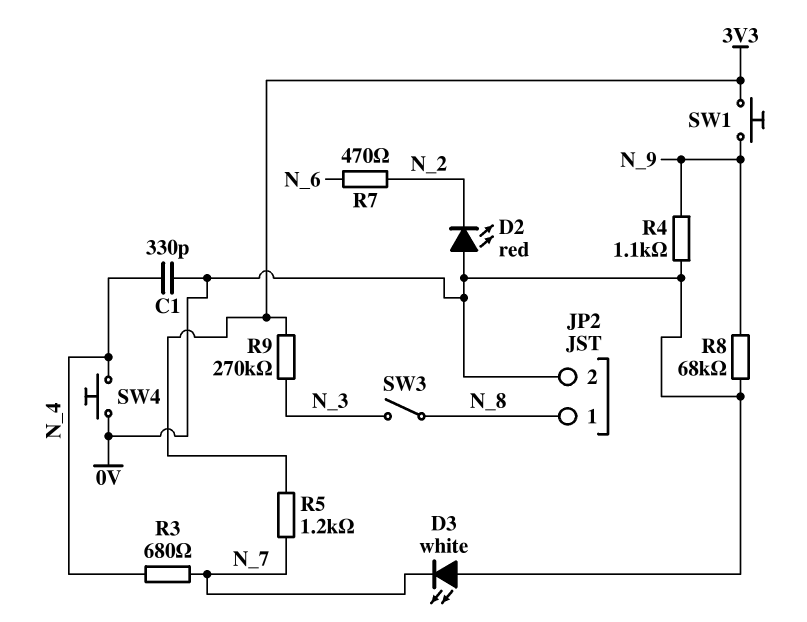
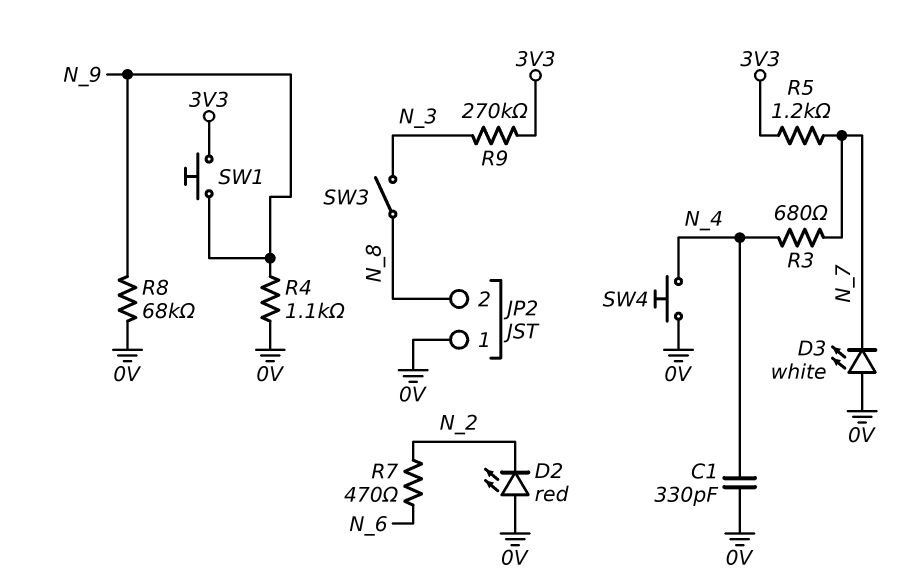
JP2 pin 1: N_8 -> 0V
JP2 pin 2: 0V -> N_8

